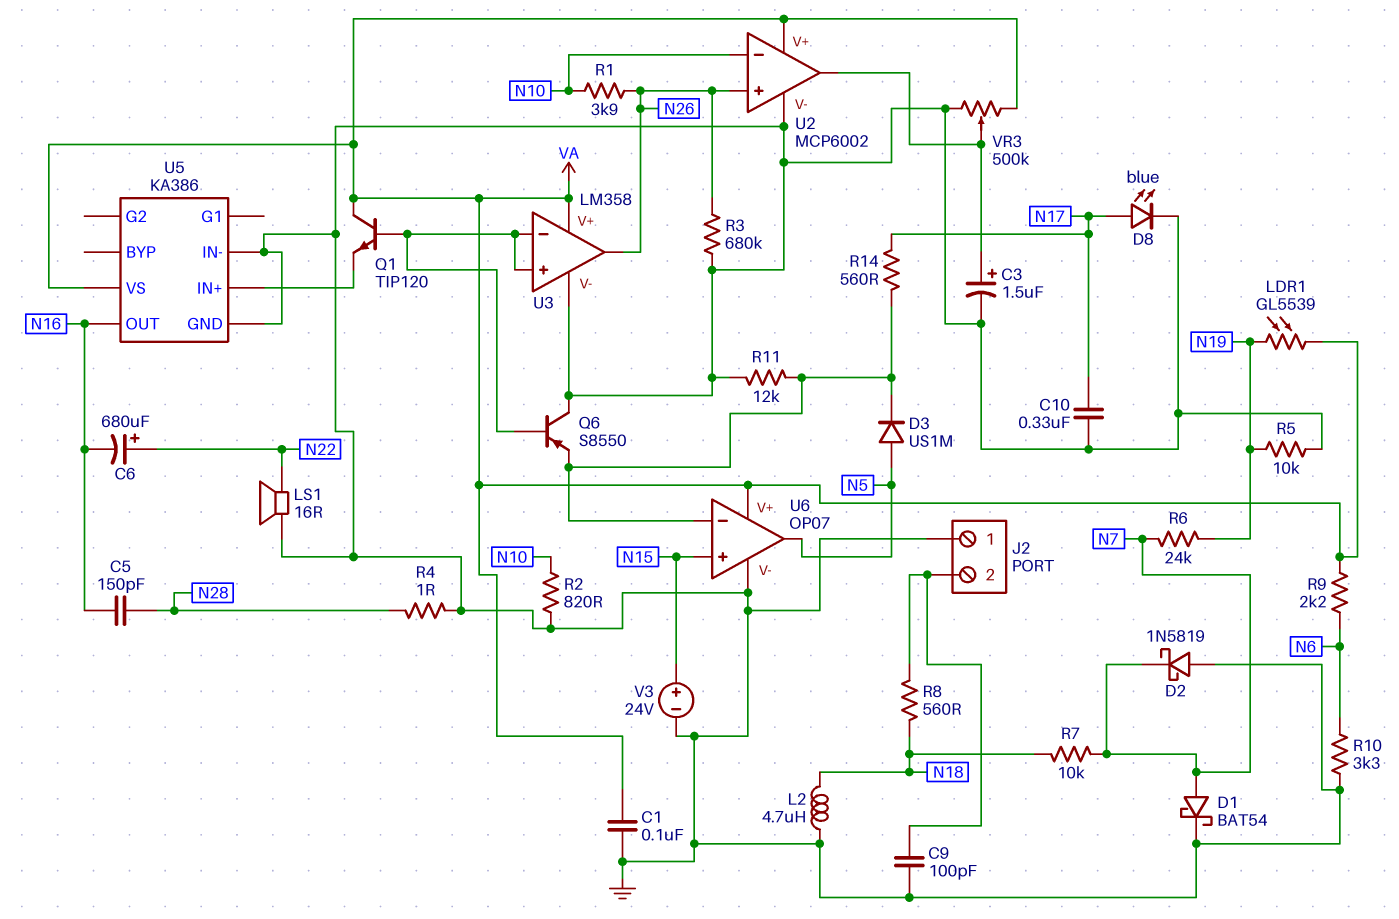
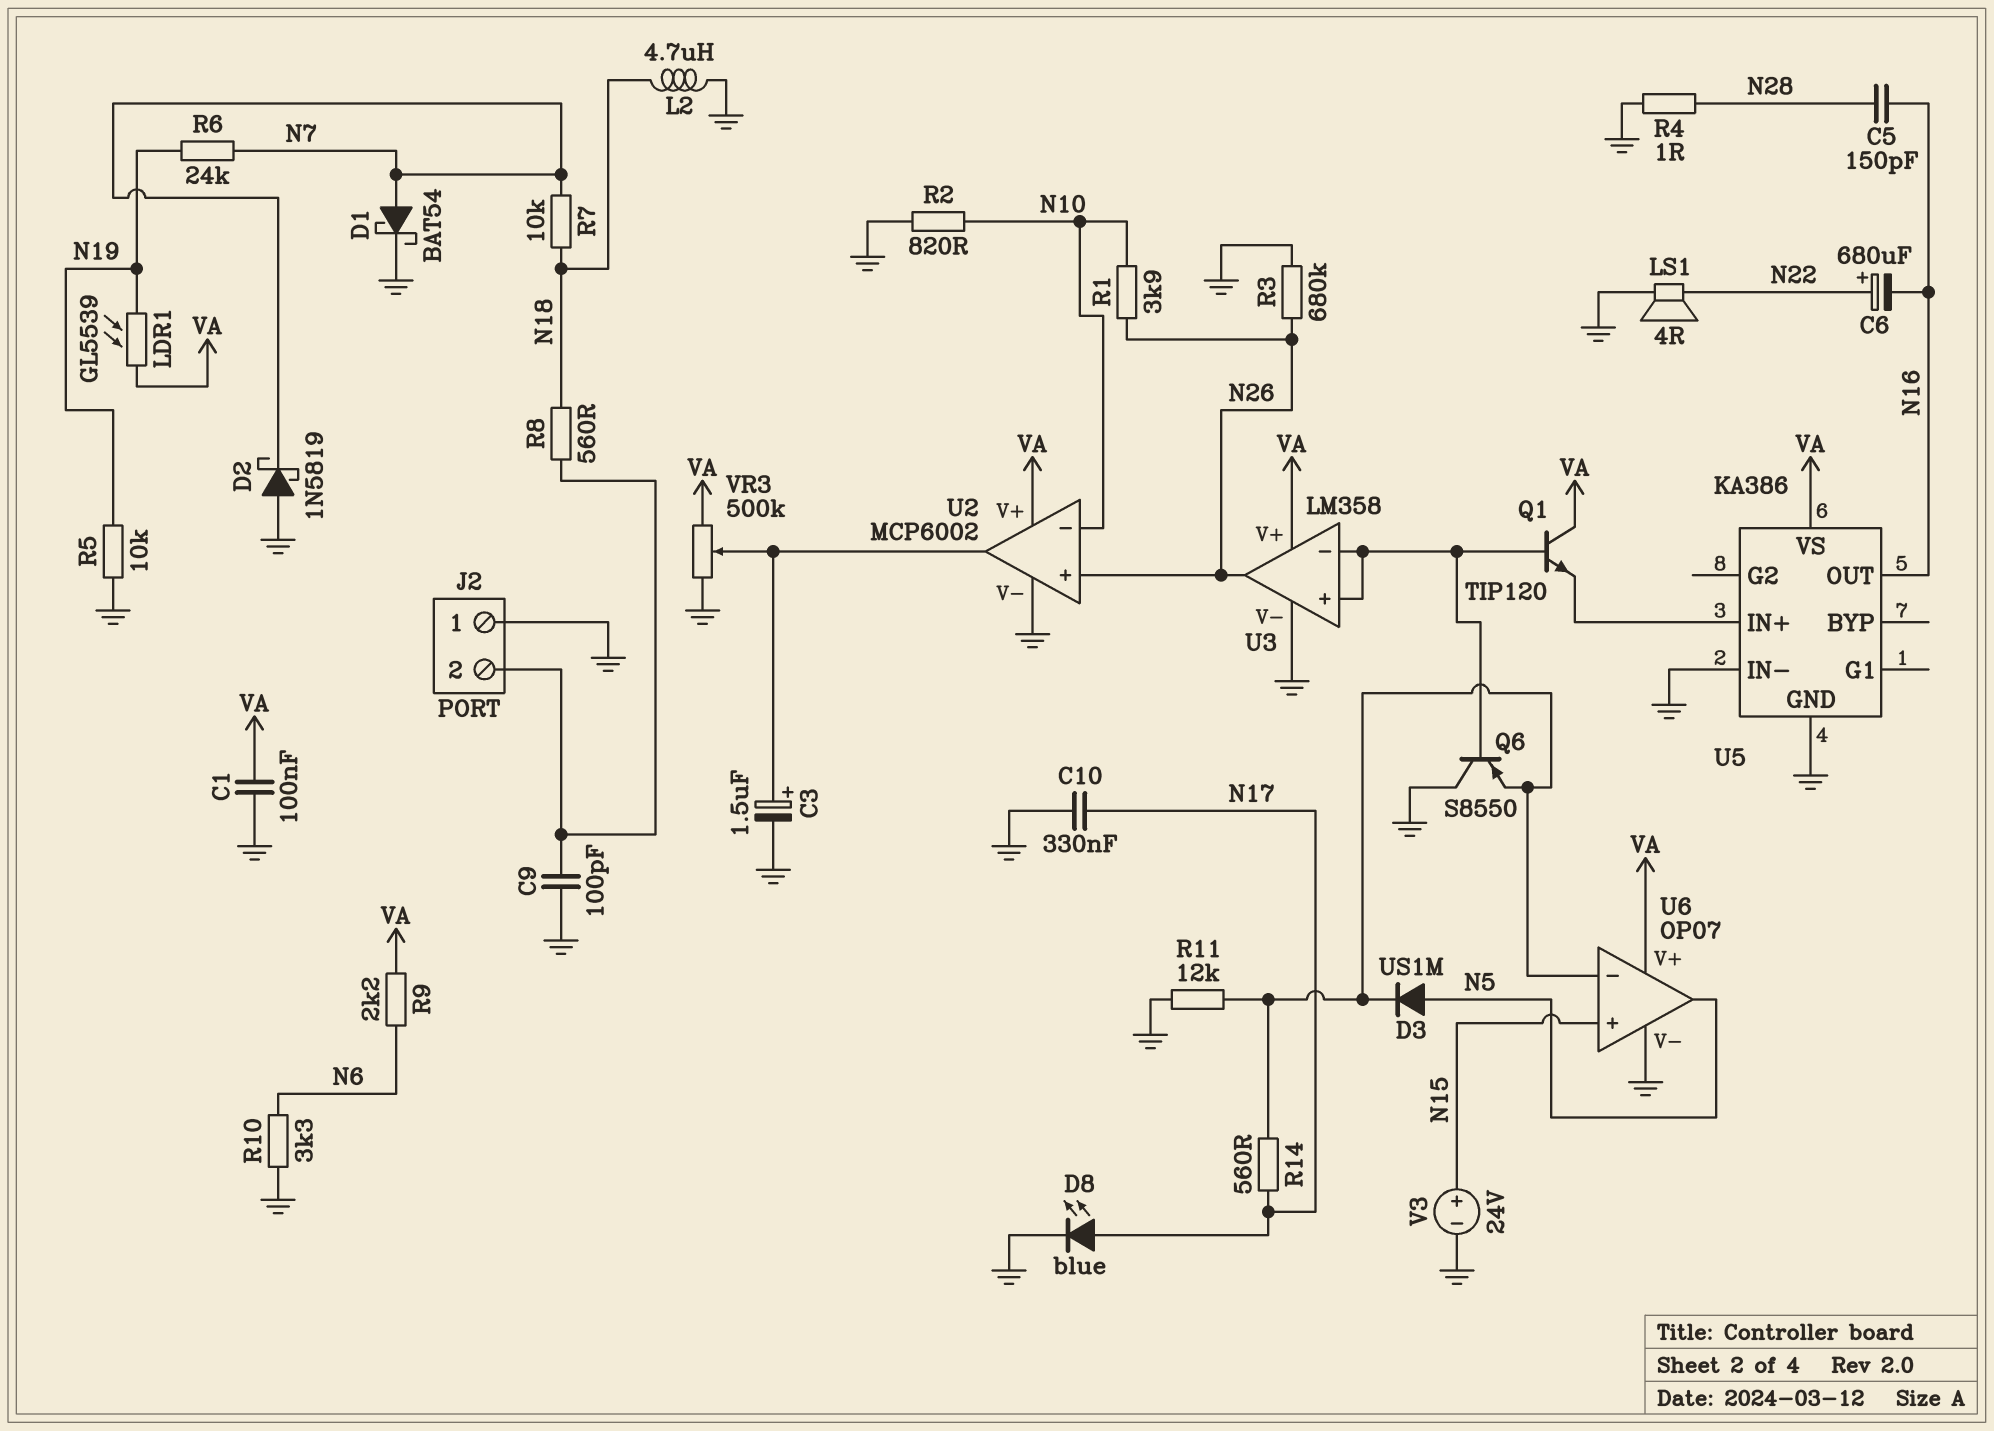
LS1: speaker 16R (GND, N22) -> speaker 4R (GND, N22)

